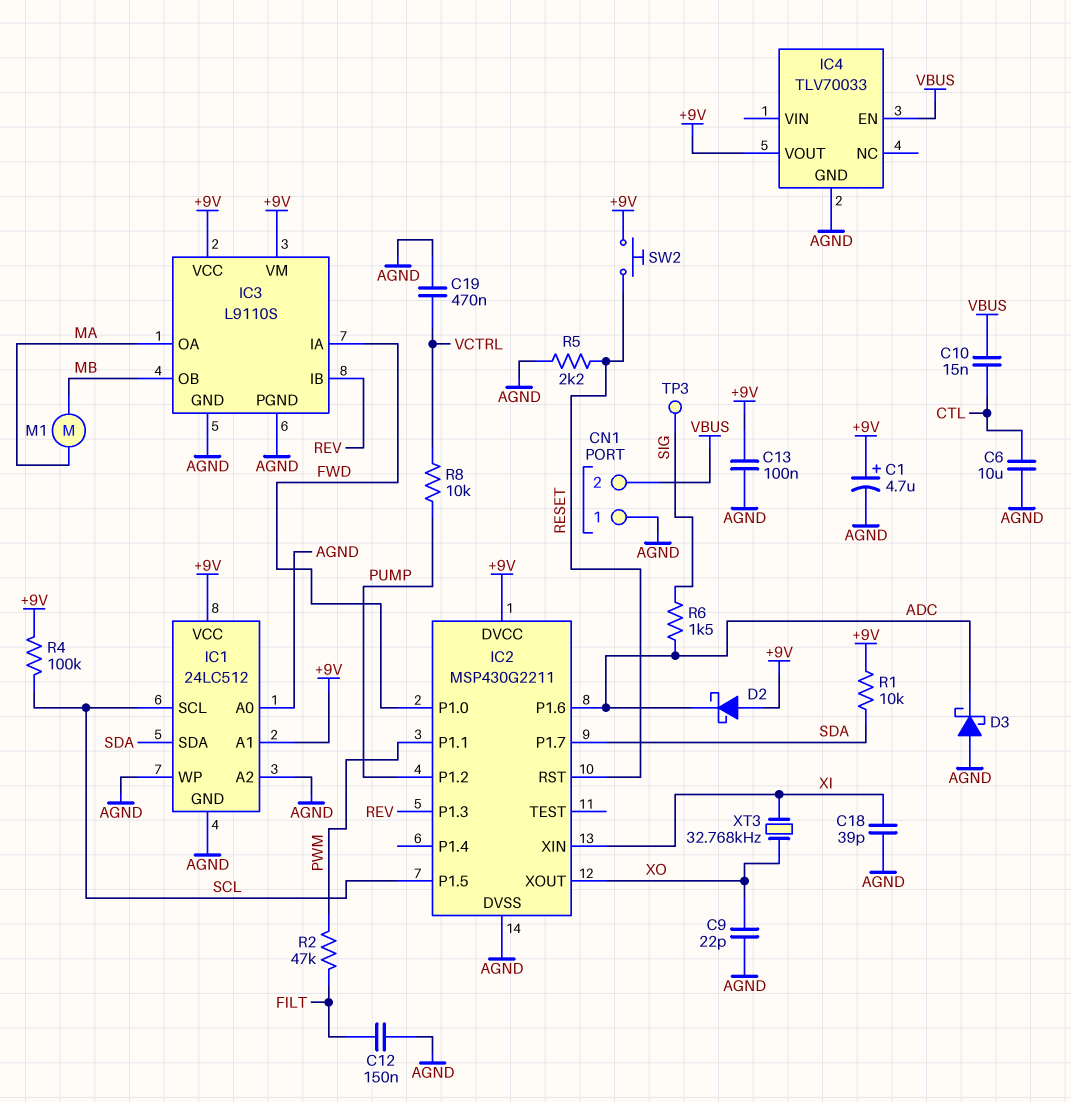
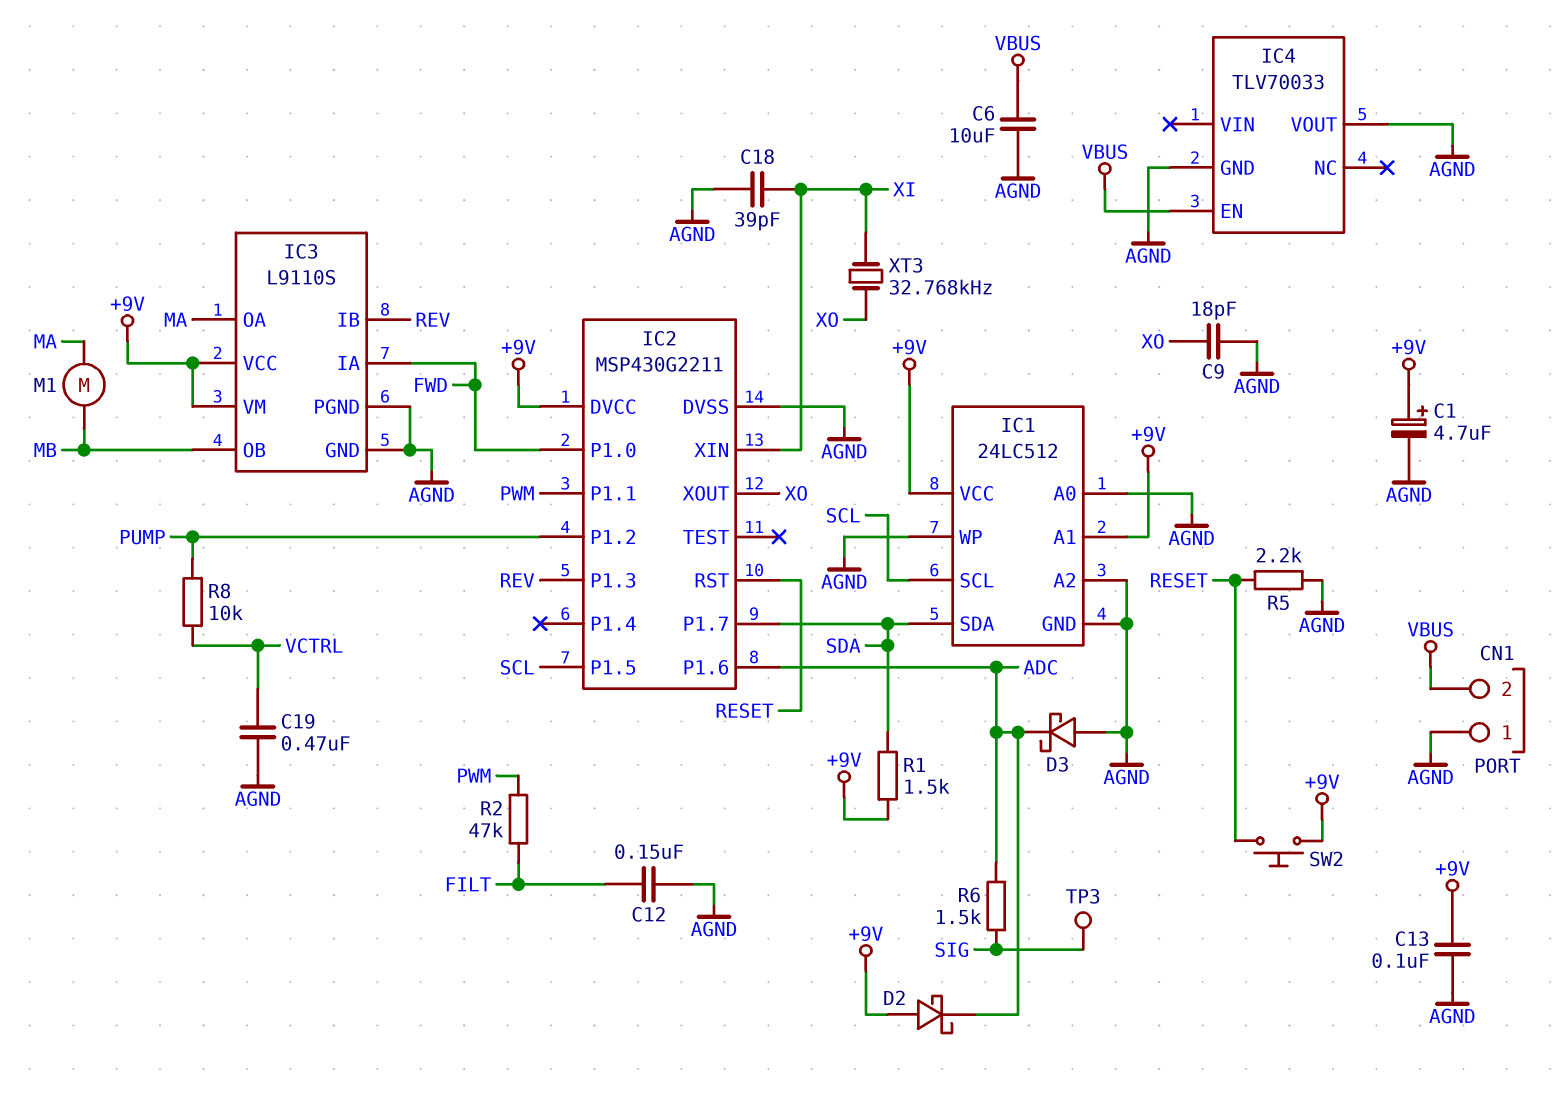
C6: 10uF (AGND, CTL) -> 10uF (AGND, VBUS)
C9: 22pF (AGND, XO) -> 18pF (AGND, XO)
C10: 15nF (CTL, VBUS) -> none
IC4 pin VOUT: +9V -> AGND
R1: 10k (+9V, SDA) -> 1.5k (+9V, SDA)
R4: 100k (+9V, SCL) -> none

